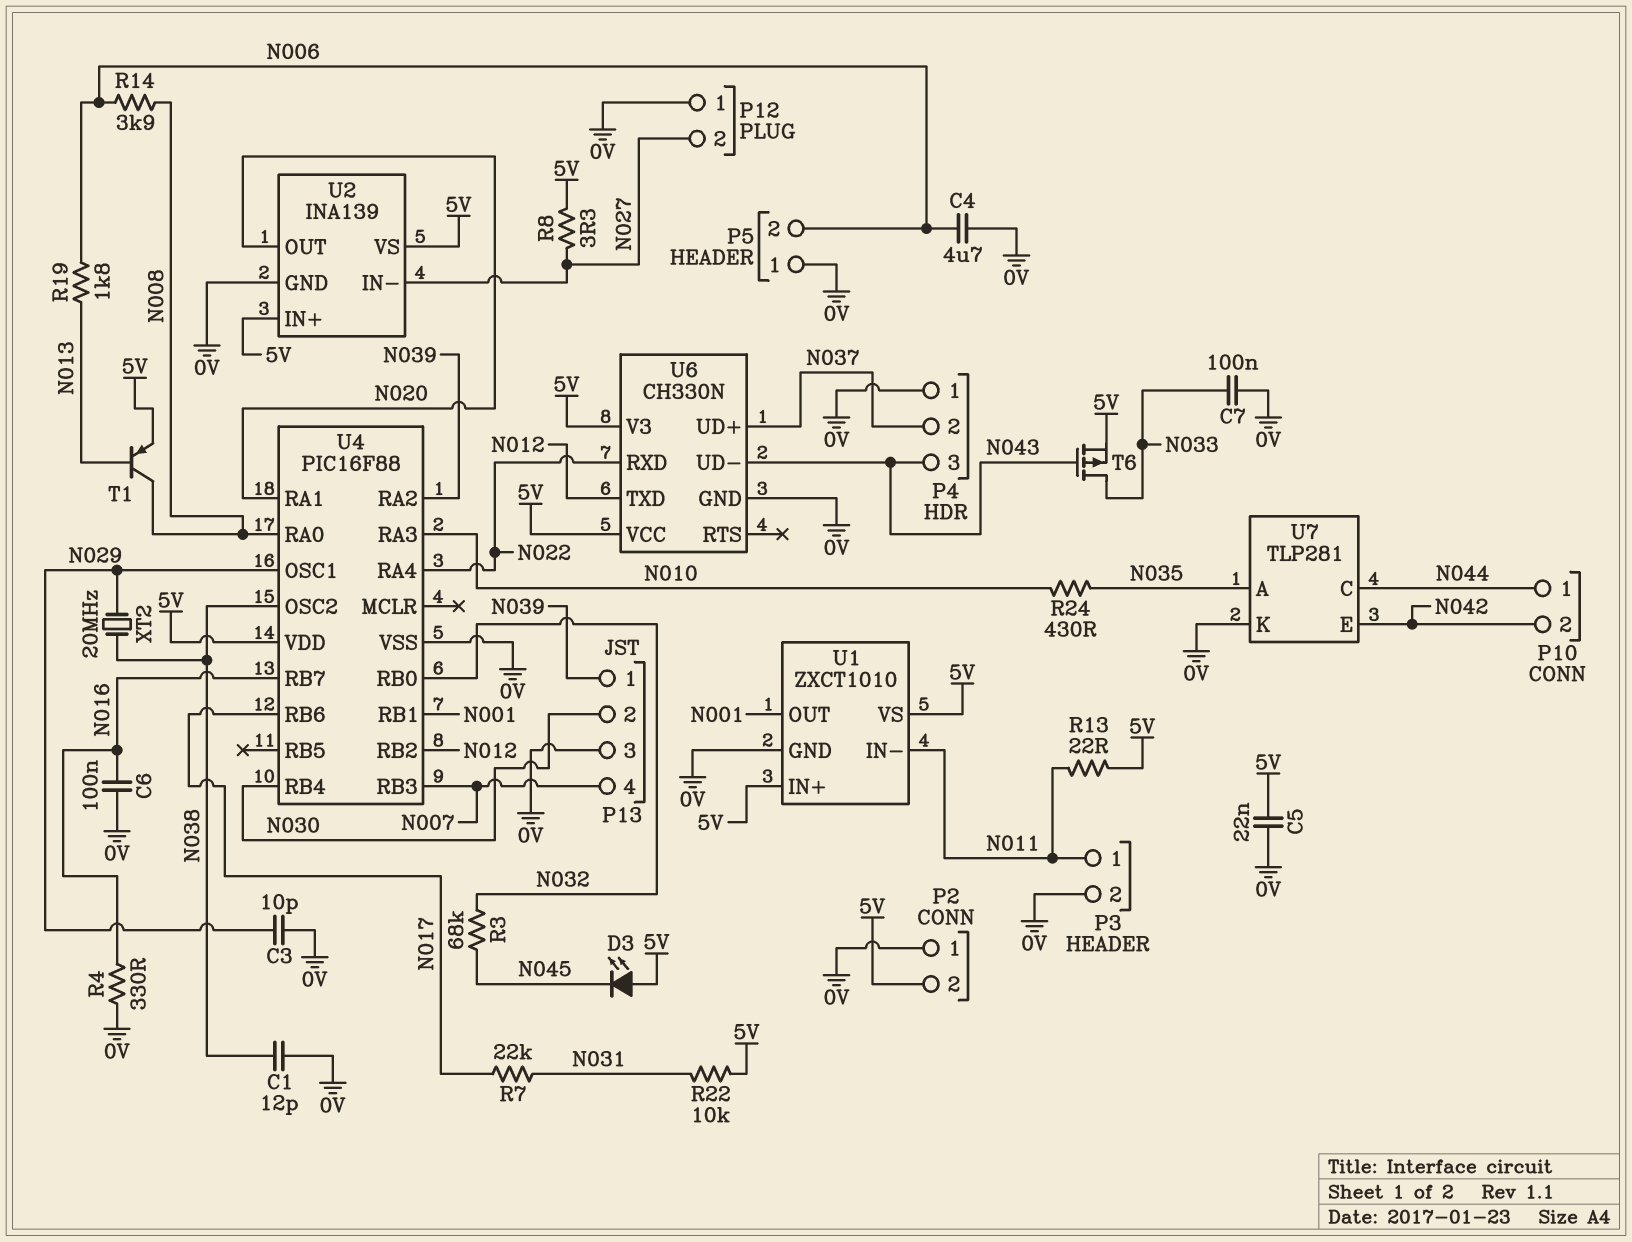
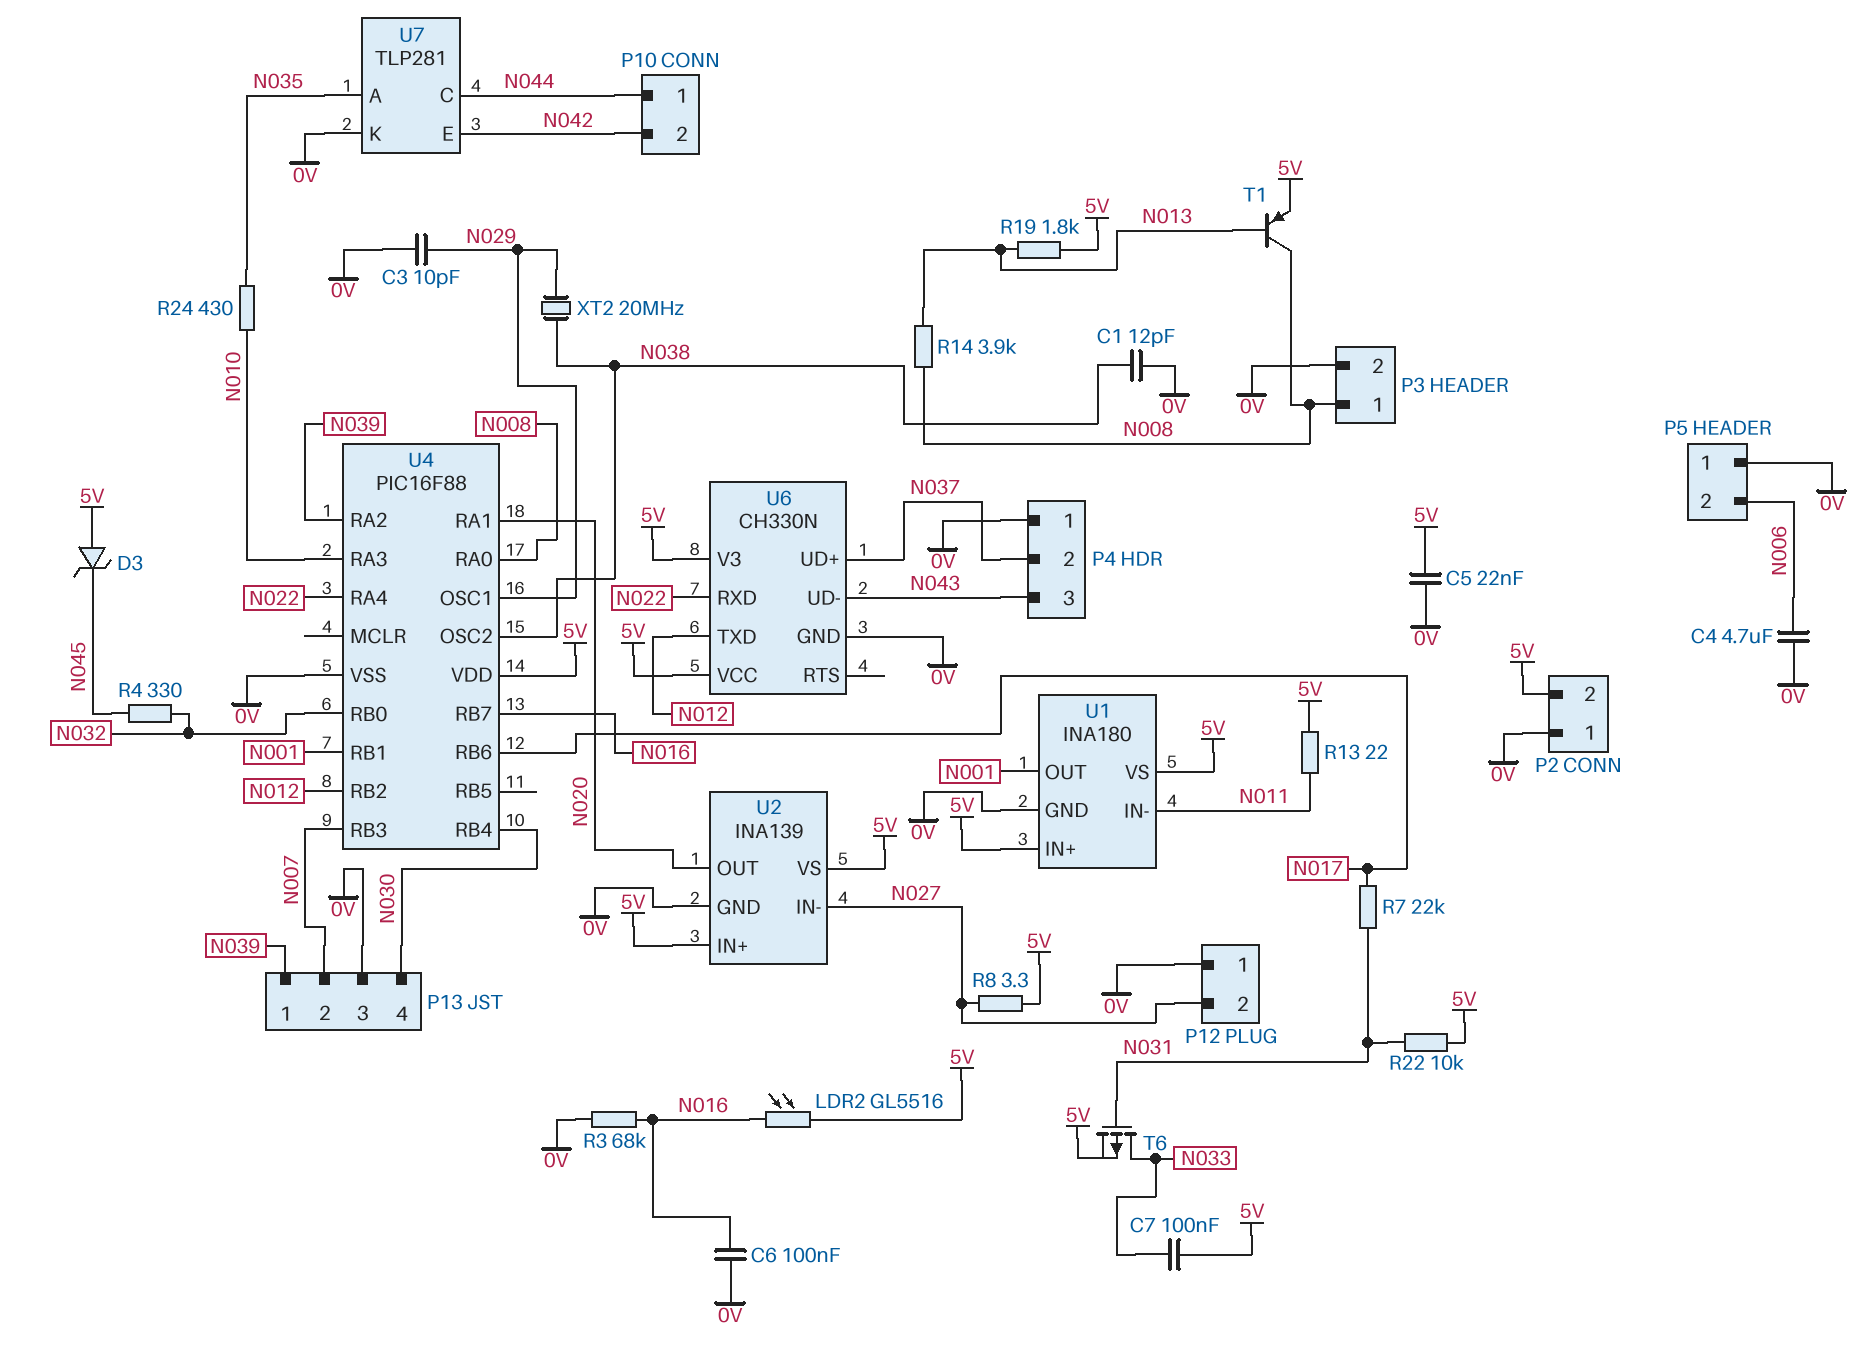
C7: 100nF (0V, N033) -> 100nF (5V, N033)
D3: LED (A 5V, K N045) -> zener (A 5V, K N045)
LDR2: none -> GL5516 (5V, N016)
P3 pin 1: N011 -> N008
P13 pin 2: N030 -> N007
P13 pin 4: N007 -> N030
R3: 68k (N032, N045) -> 68k (0V, N016)
R4: 330 (0V, N016) -> 330 (N032, N045)
R14: 3.9k (N006, N008) -> 3.9k (N008, N013)
R19: 1.8k (N006, N013) -> 1.8k (5V, N013)
T6: PMOS (G N043, D N033, S 5V) -> PMOS (G N031, D N033, S 5V)
U1: ZXCT1010 -> INA180

